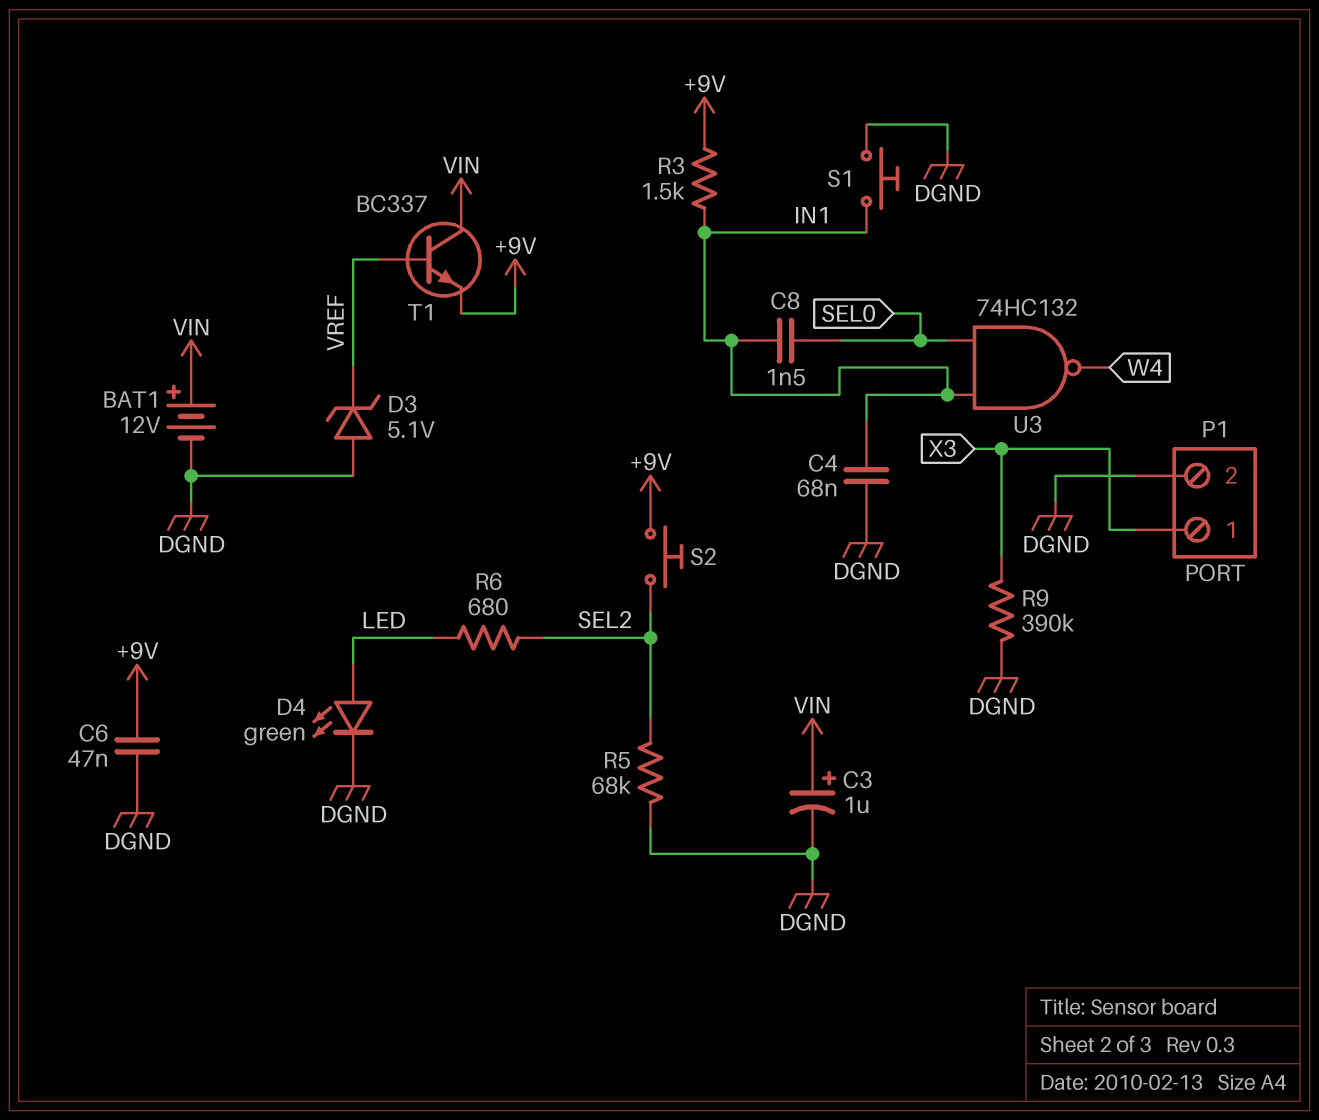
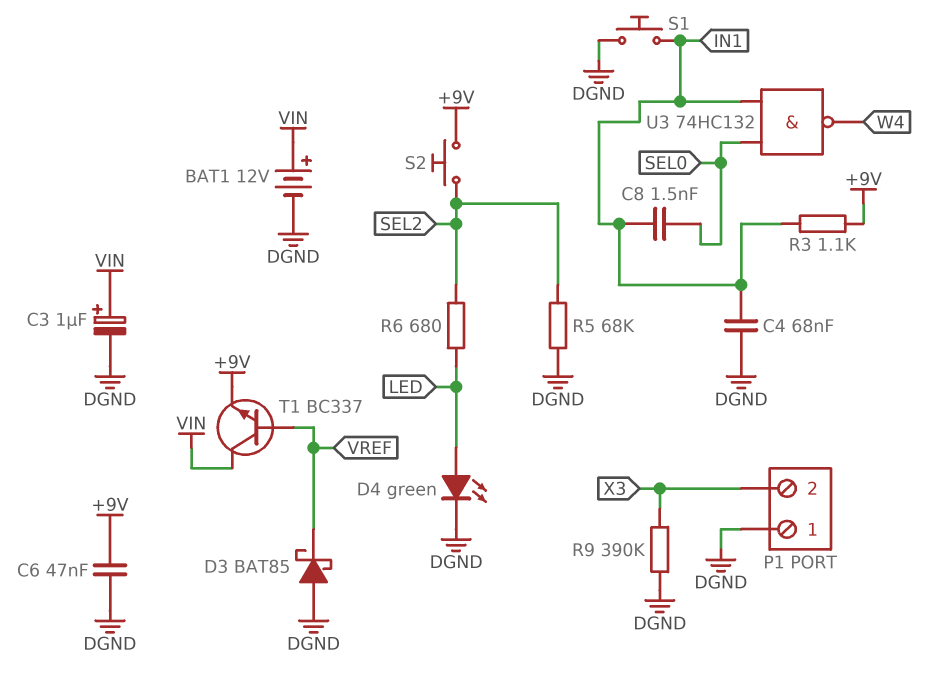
D3: zener 5.1V (A DGND, K VREF) -> schottky BAT85 (A DGND, K VREF)
P1 pin 1: X3 -> DGND
P1 pin 2: DGND -> X3
R3: 1.5k (+9V, IN1) -> 1.1k (+9V, IN1)

